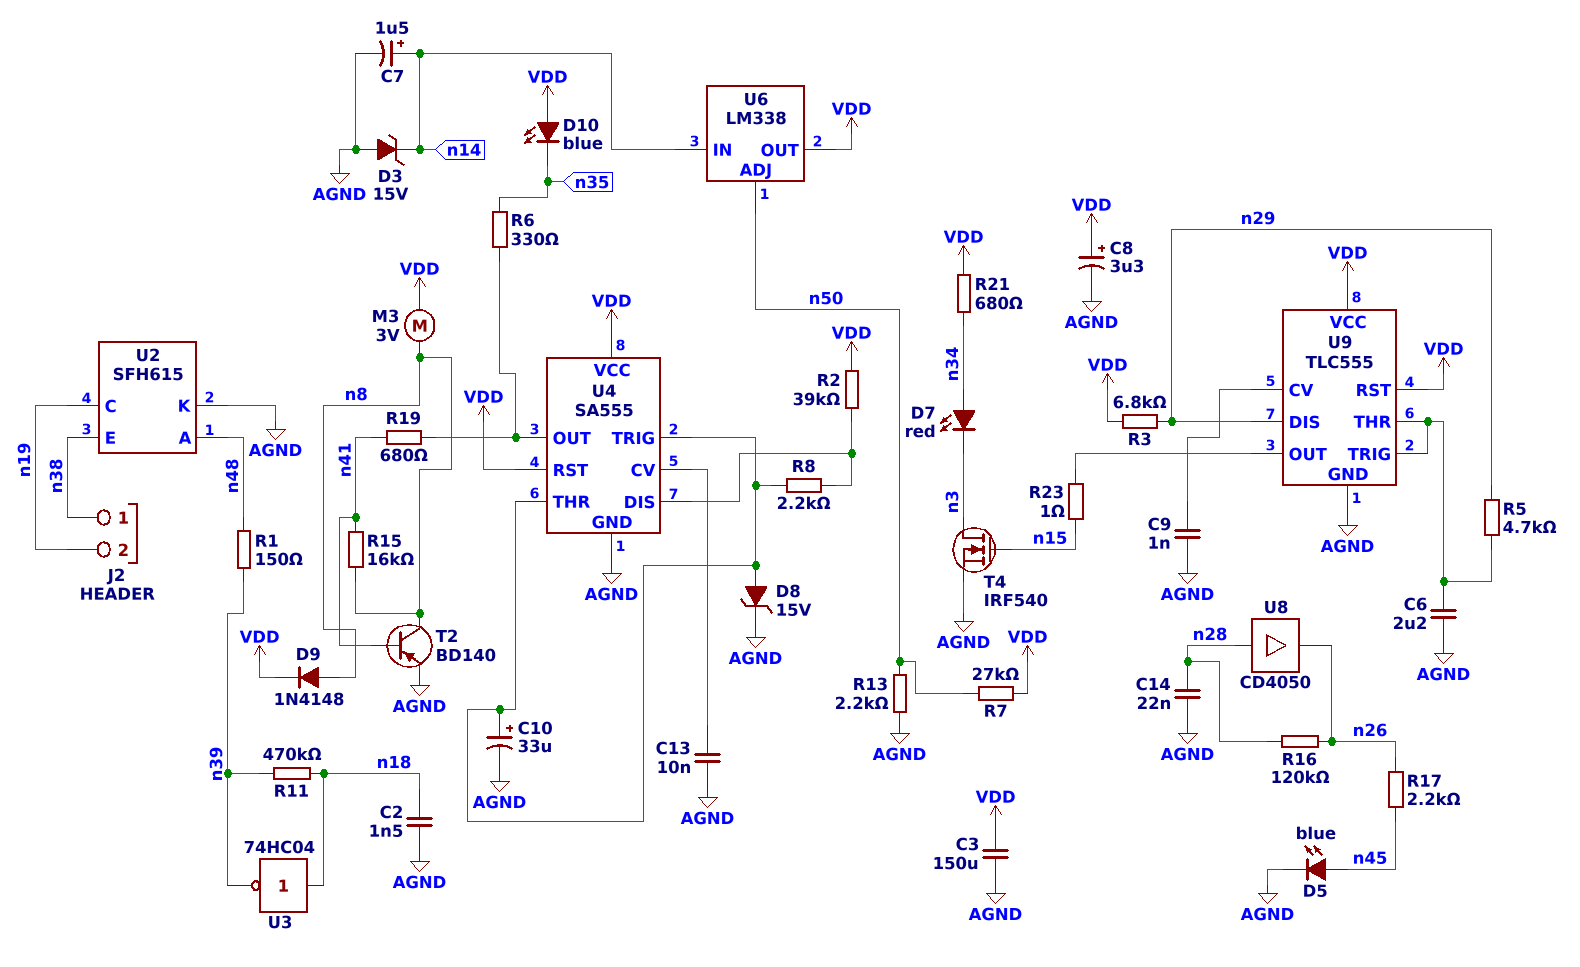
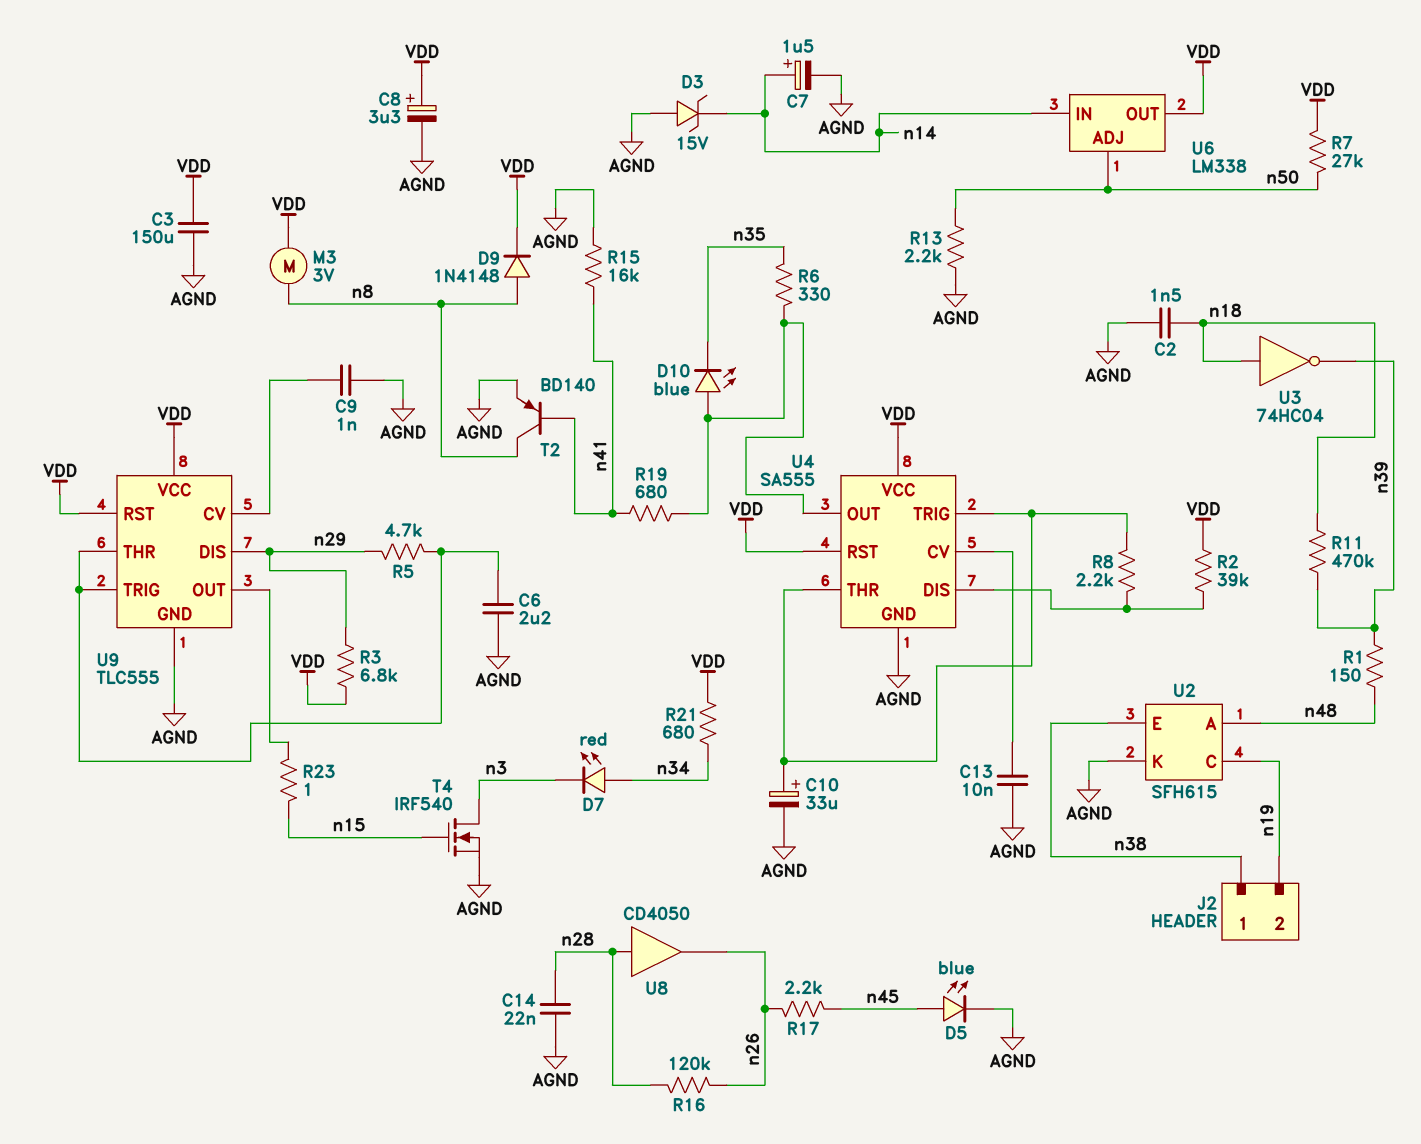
D8: zener 15V (A U4/THR, K AGND) -> none
D10: LED blue (A VDD, K n35) -> LED blue (A U4/OUT, K n35)
R15: 16k (n8, n41) -> 16k (AGND, n41)

